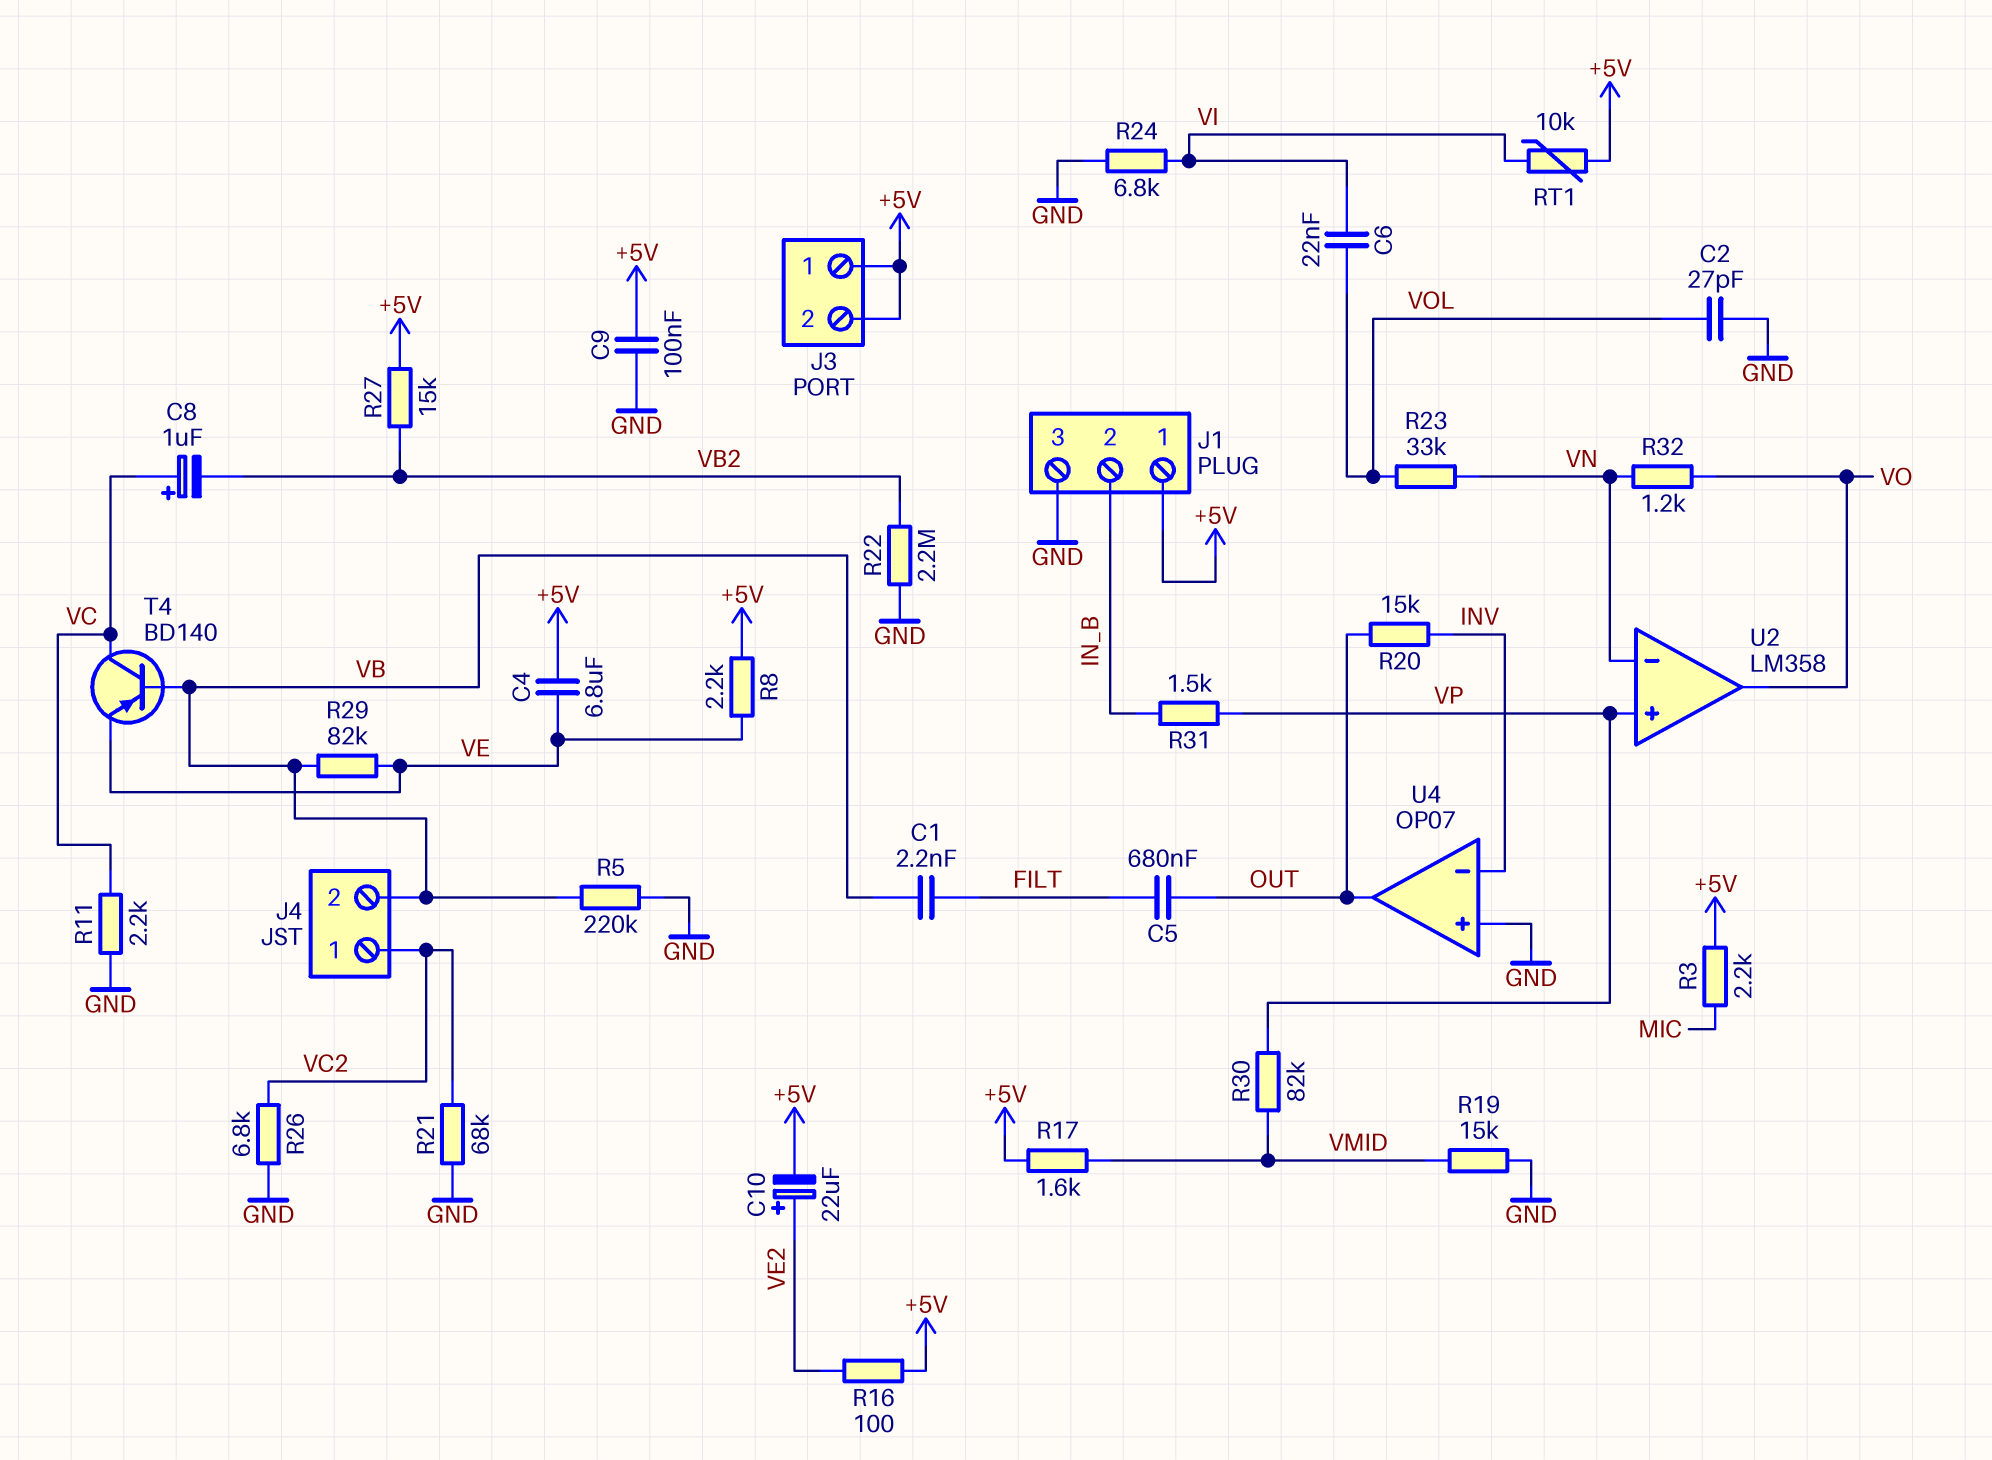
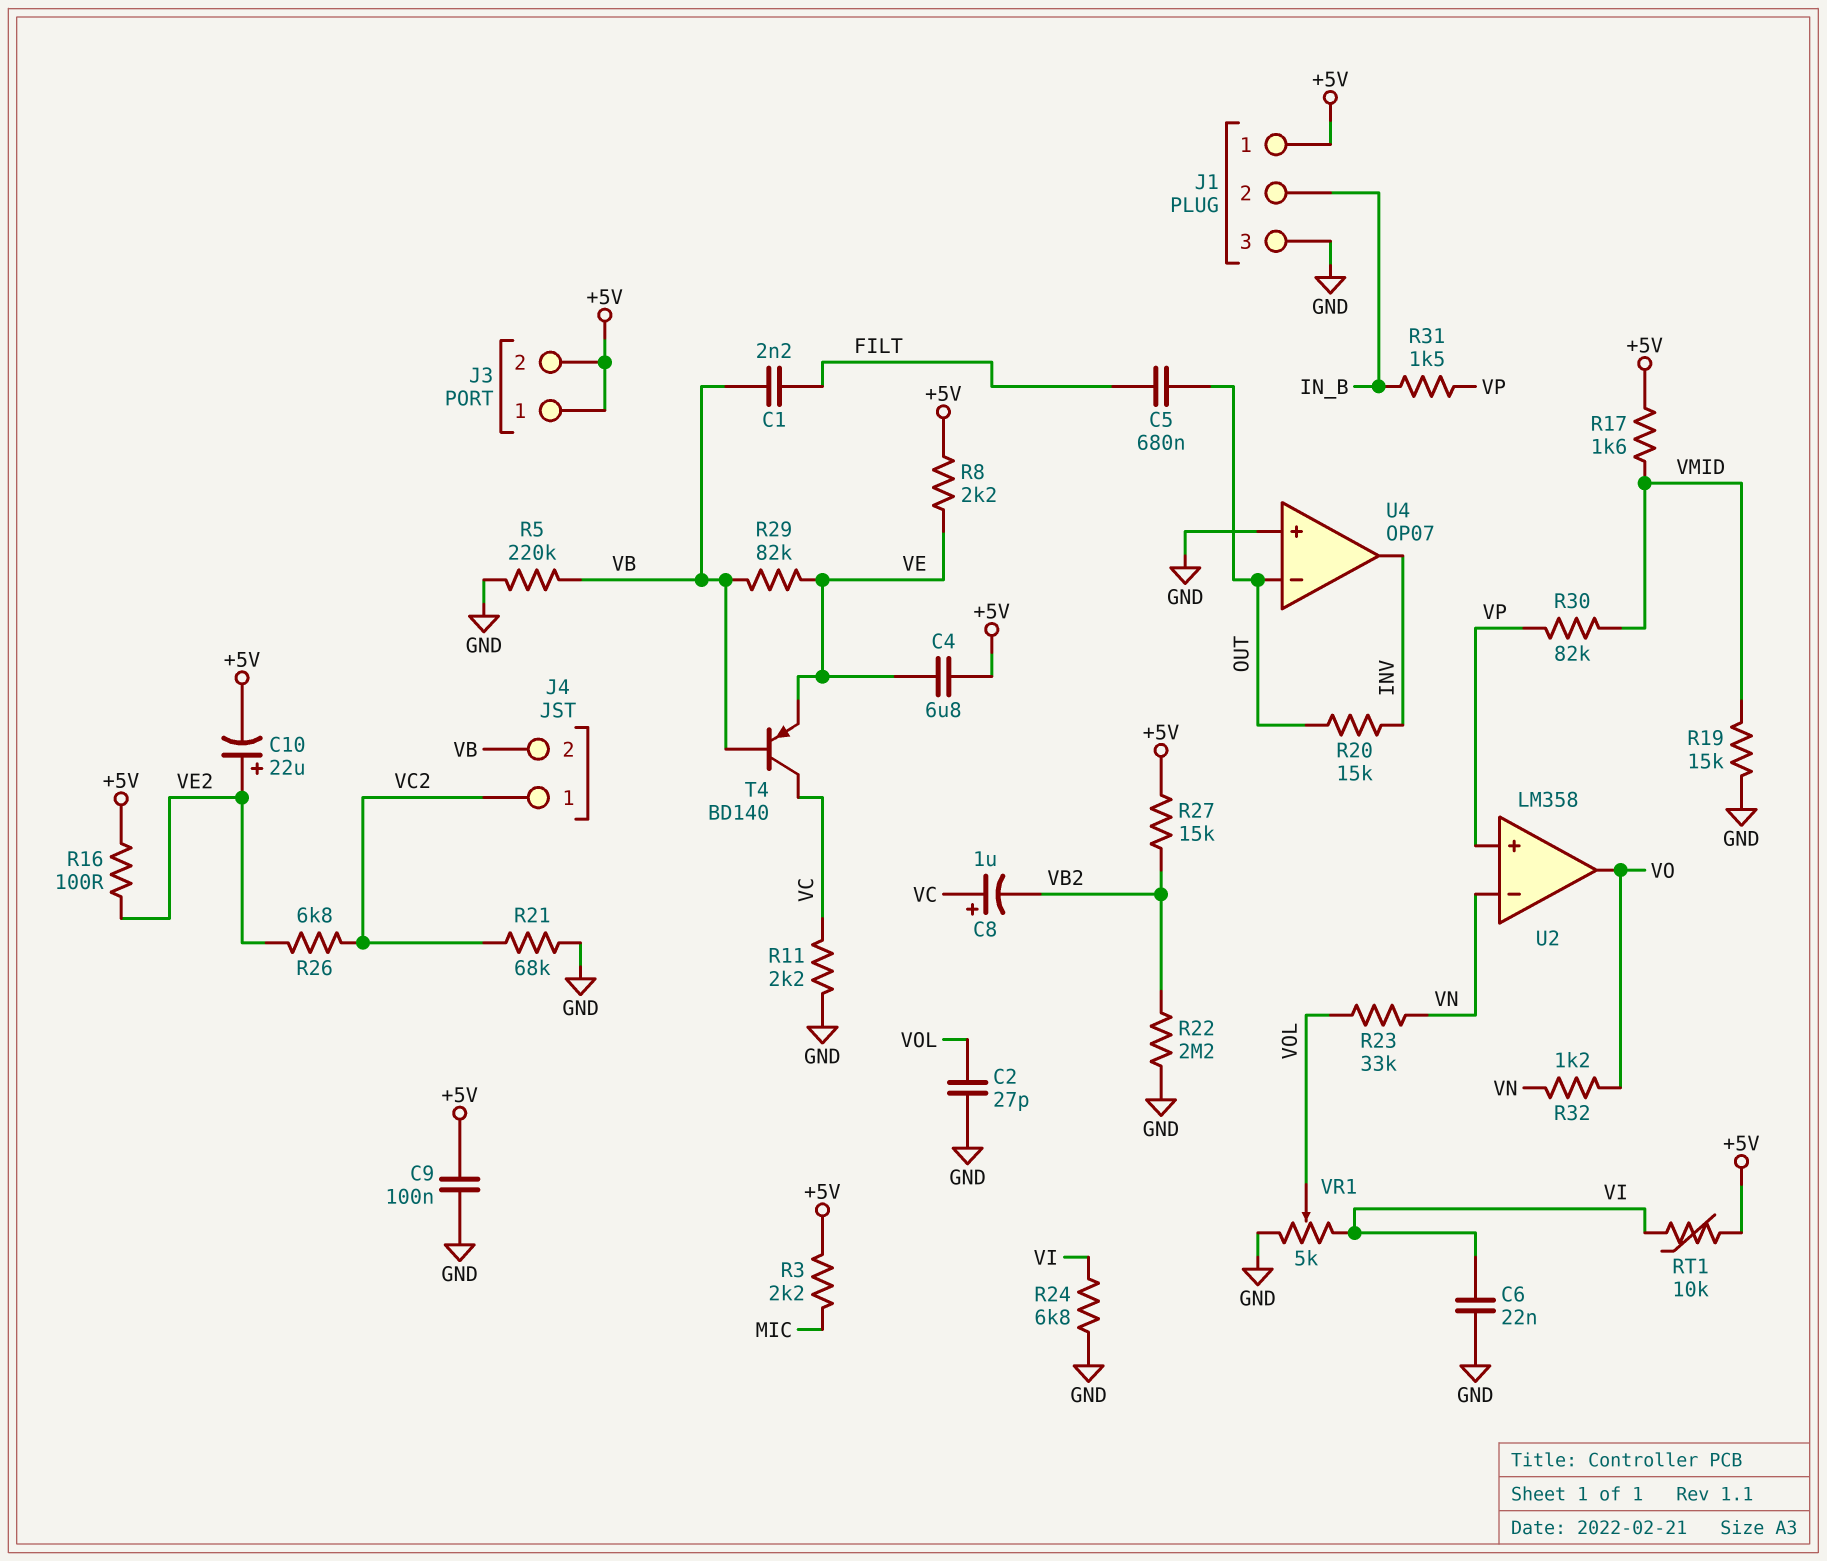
C6: 22nF (VI, VOL) -> 22nF (GND, VI)
R26: 6.8k (GND, VC2) -> 6.8k (VC2, VE2)
U4 pin in-: INV -> OUT
U4 pin out: OUT -> INV
VR1: none -> 5k (GND, VI, wiper VOL)

